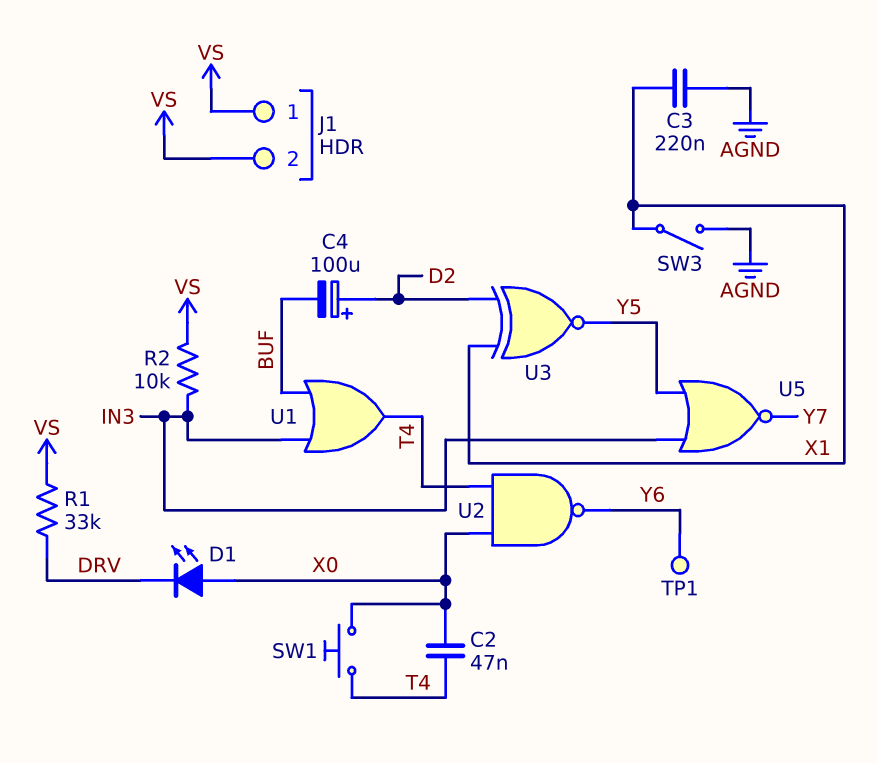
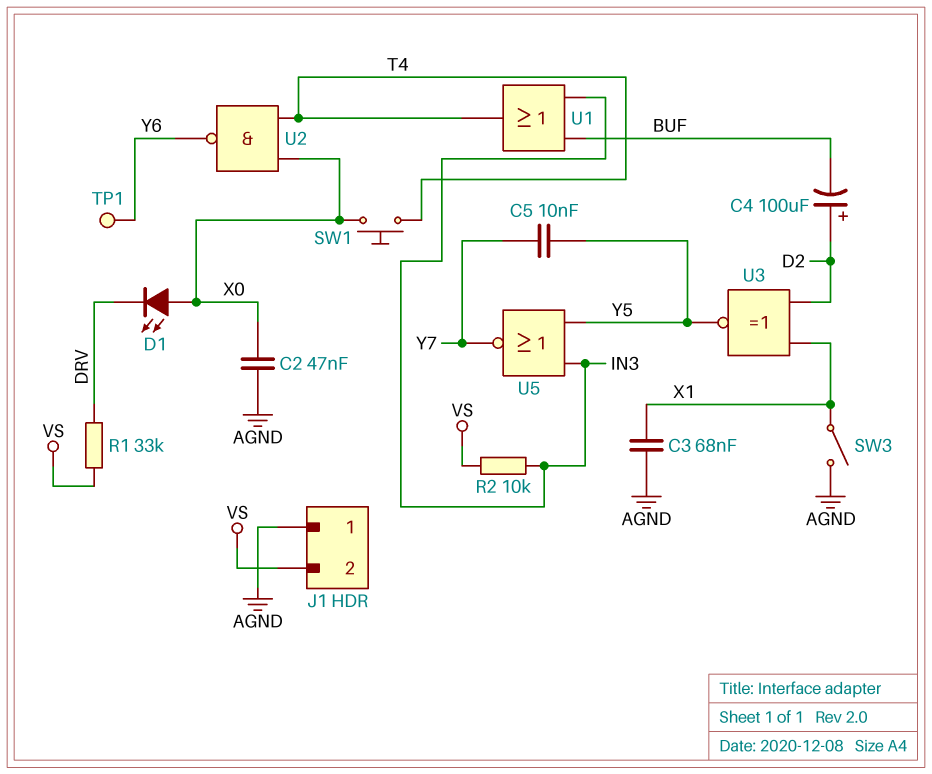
C2: 47nF (T4, X0) -> 47nF (AGND, X0)
C3: 220nF (AGND, X1) -> 68nF (AGND, X1)
C5: none -> 10nF (Y5, Y7)
J1 pin 1: VS -> AGND

